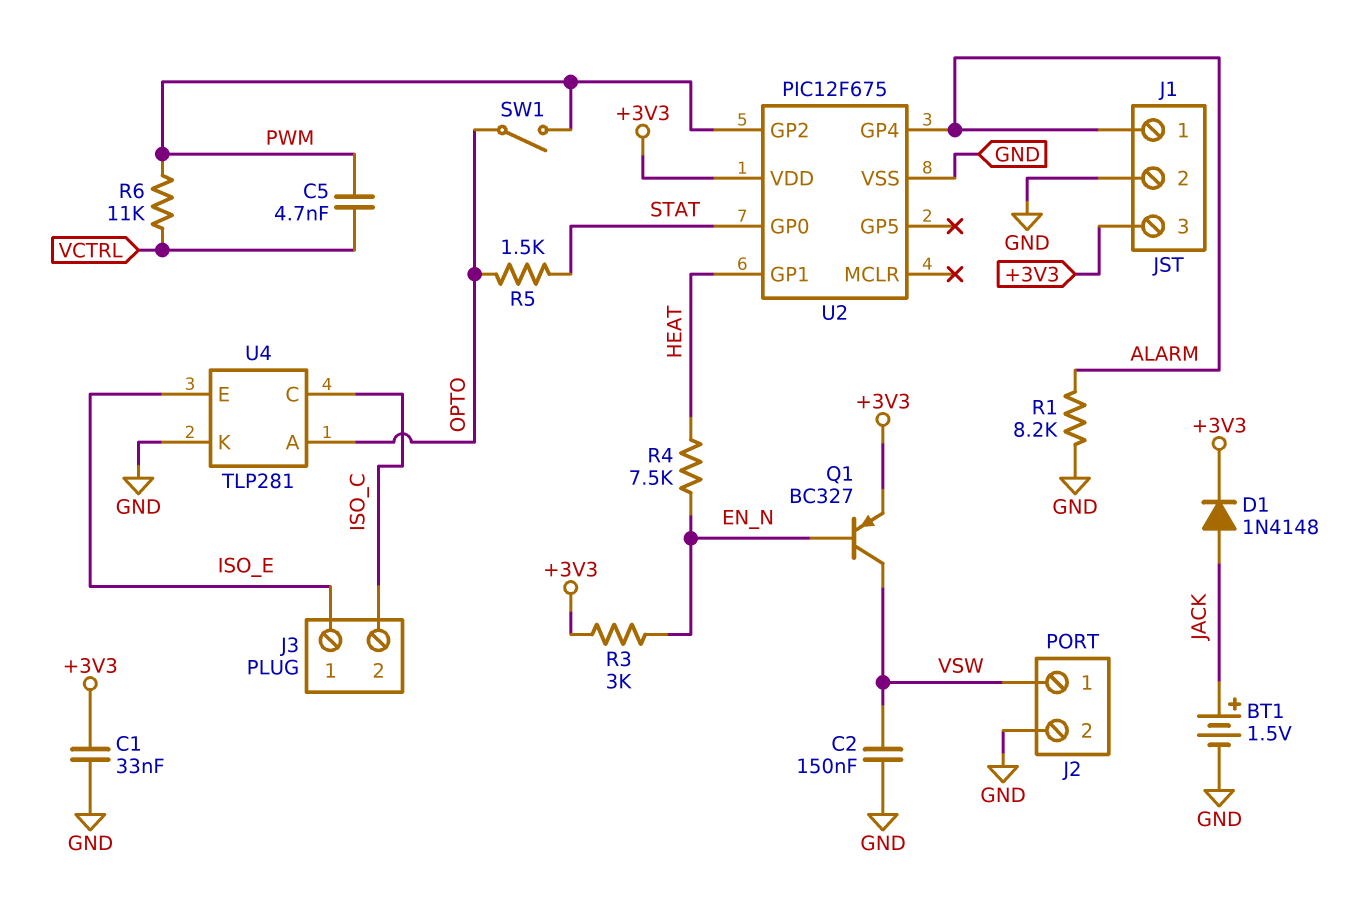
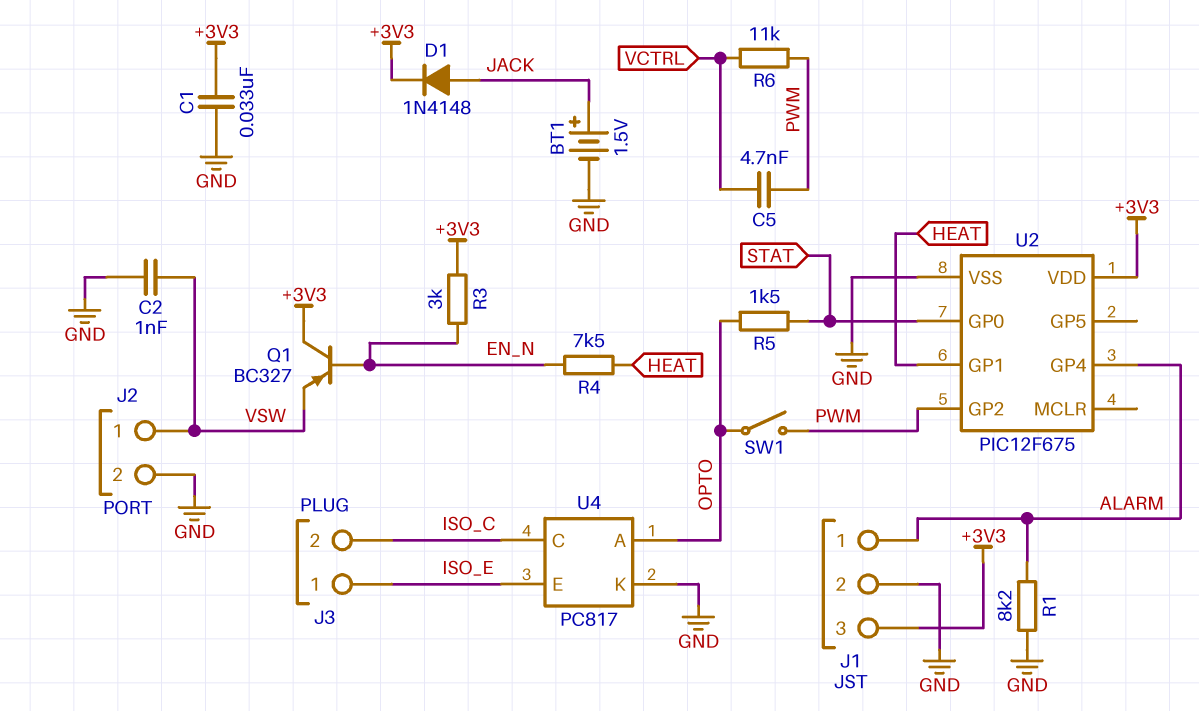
C2: 150nF (GND, VSW) -> 1nF (GND, VSW)
Q1: PNP BC327 (B EN_N, C VSW, E +3V3) -> PNP BC327 (B EN_N, C +3V3, E VSW)
U4: TLP281 -> PC817

